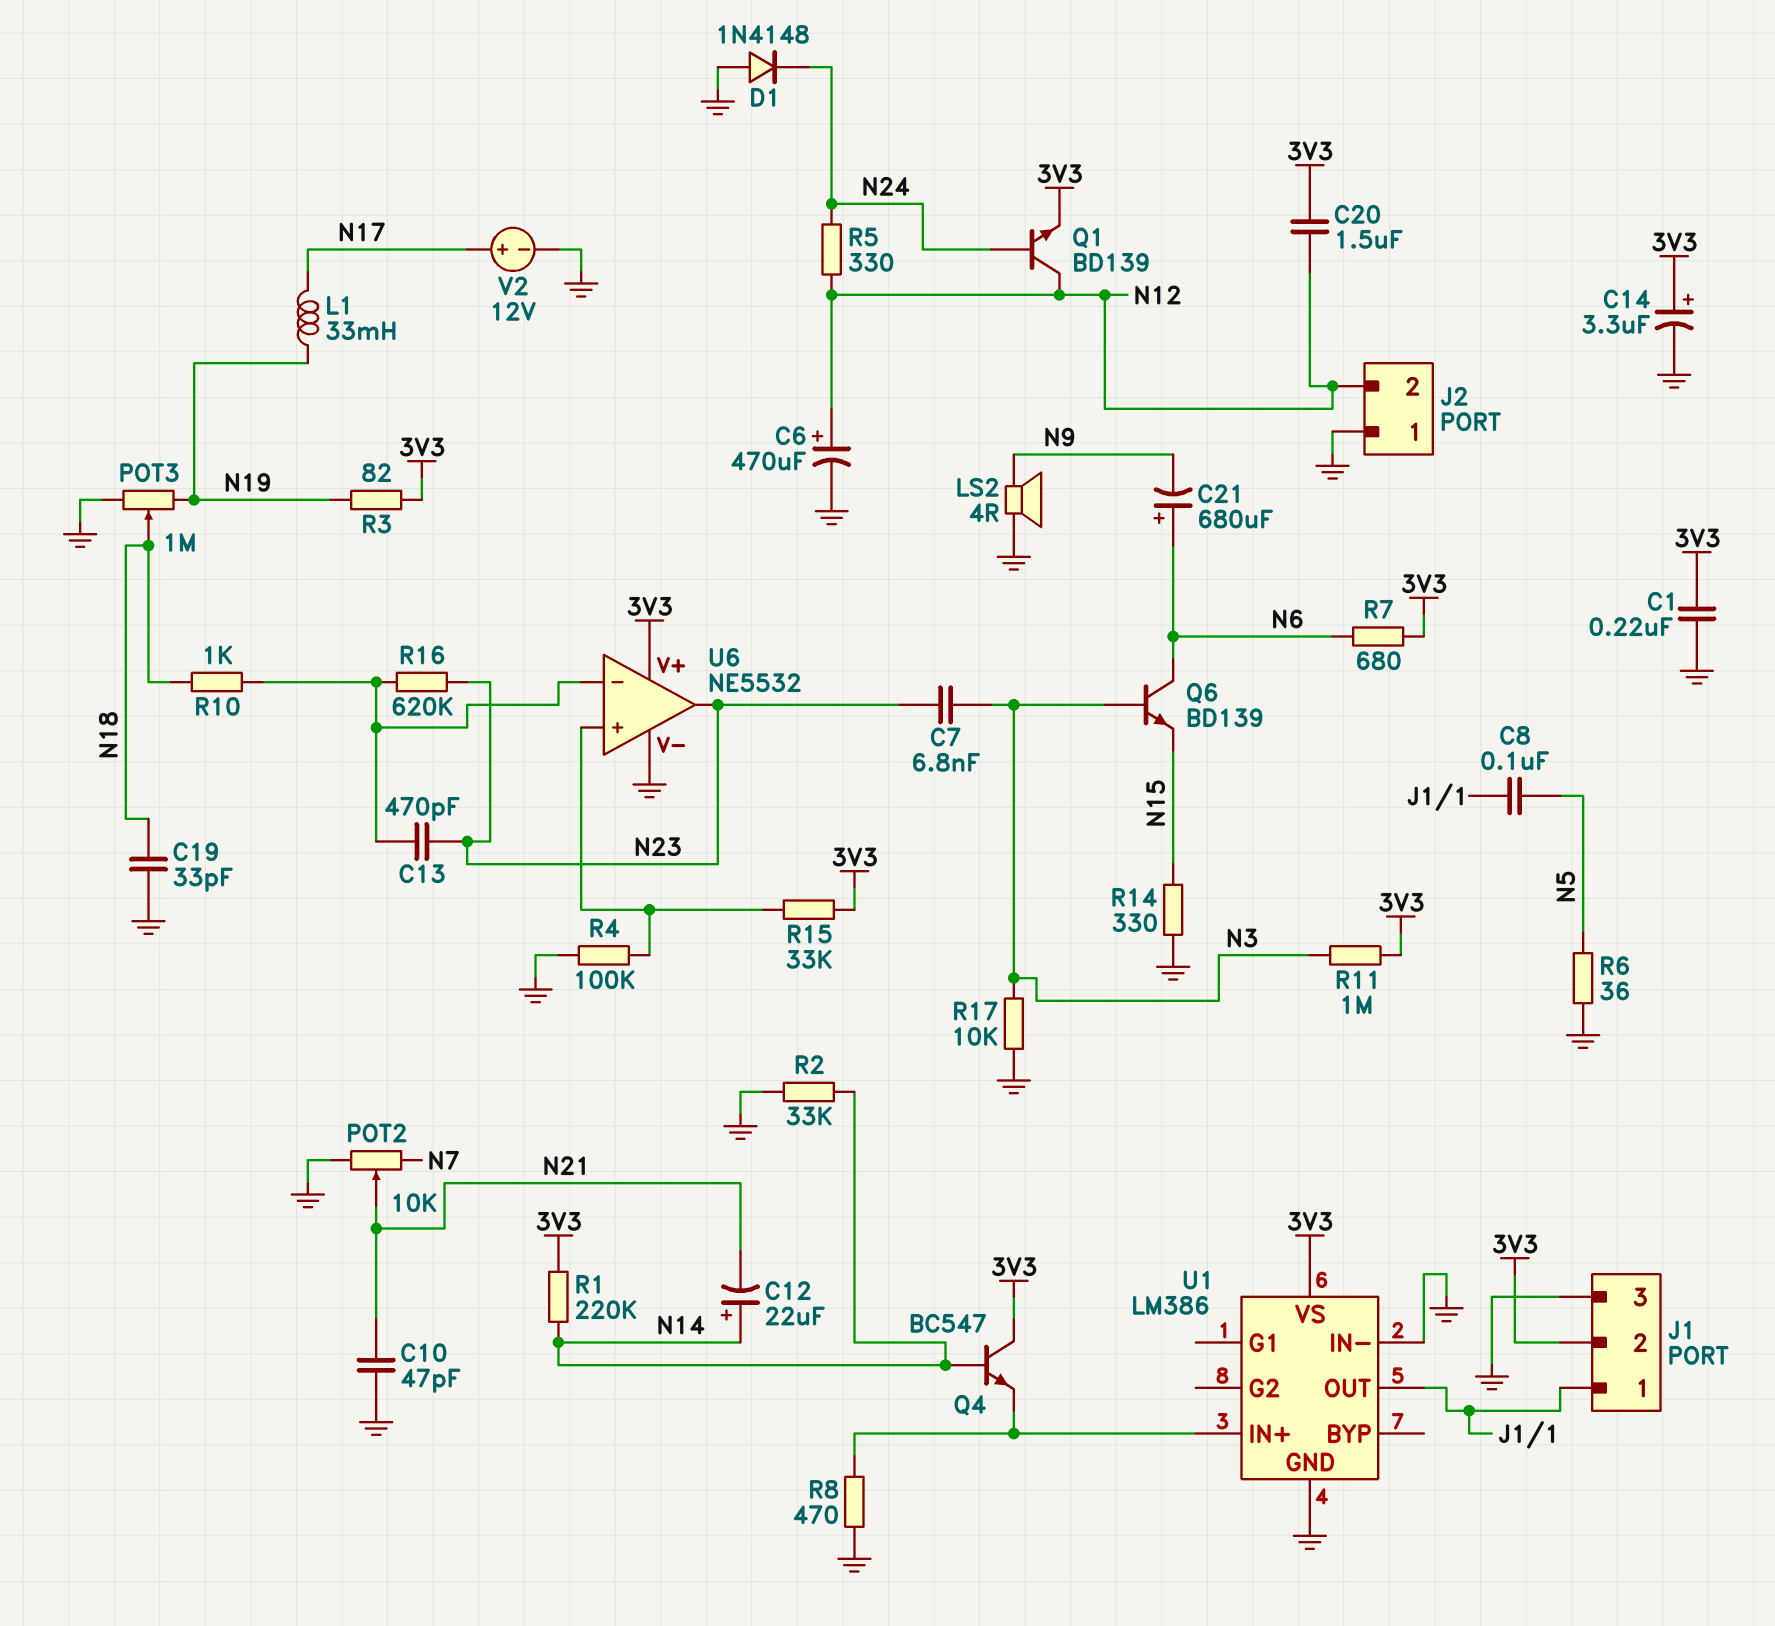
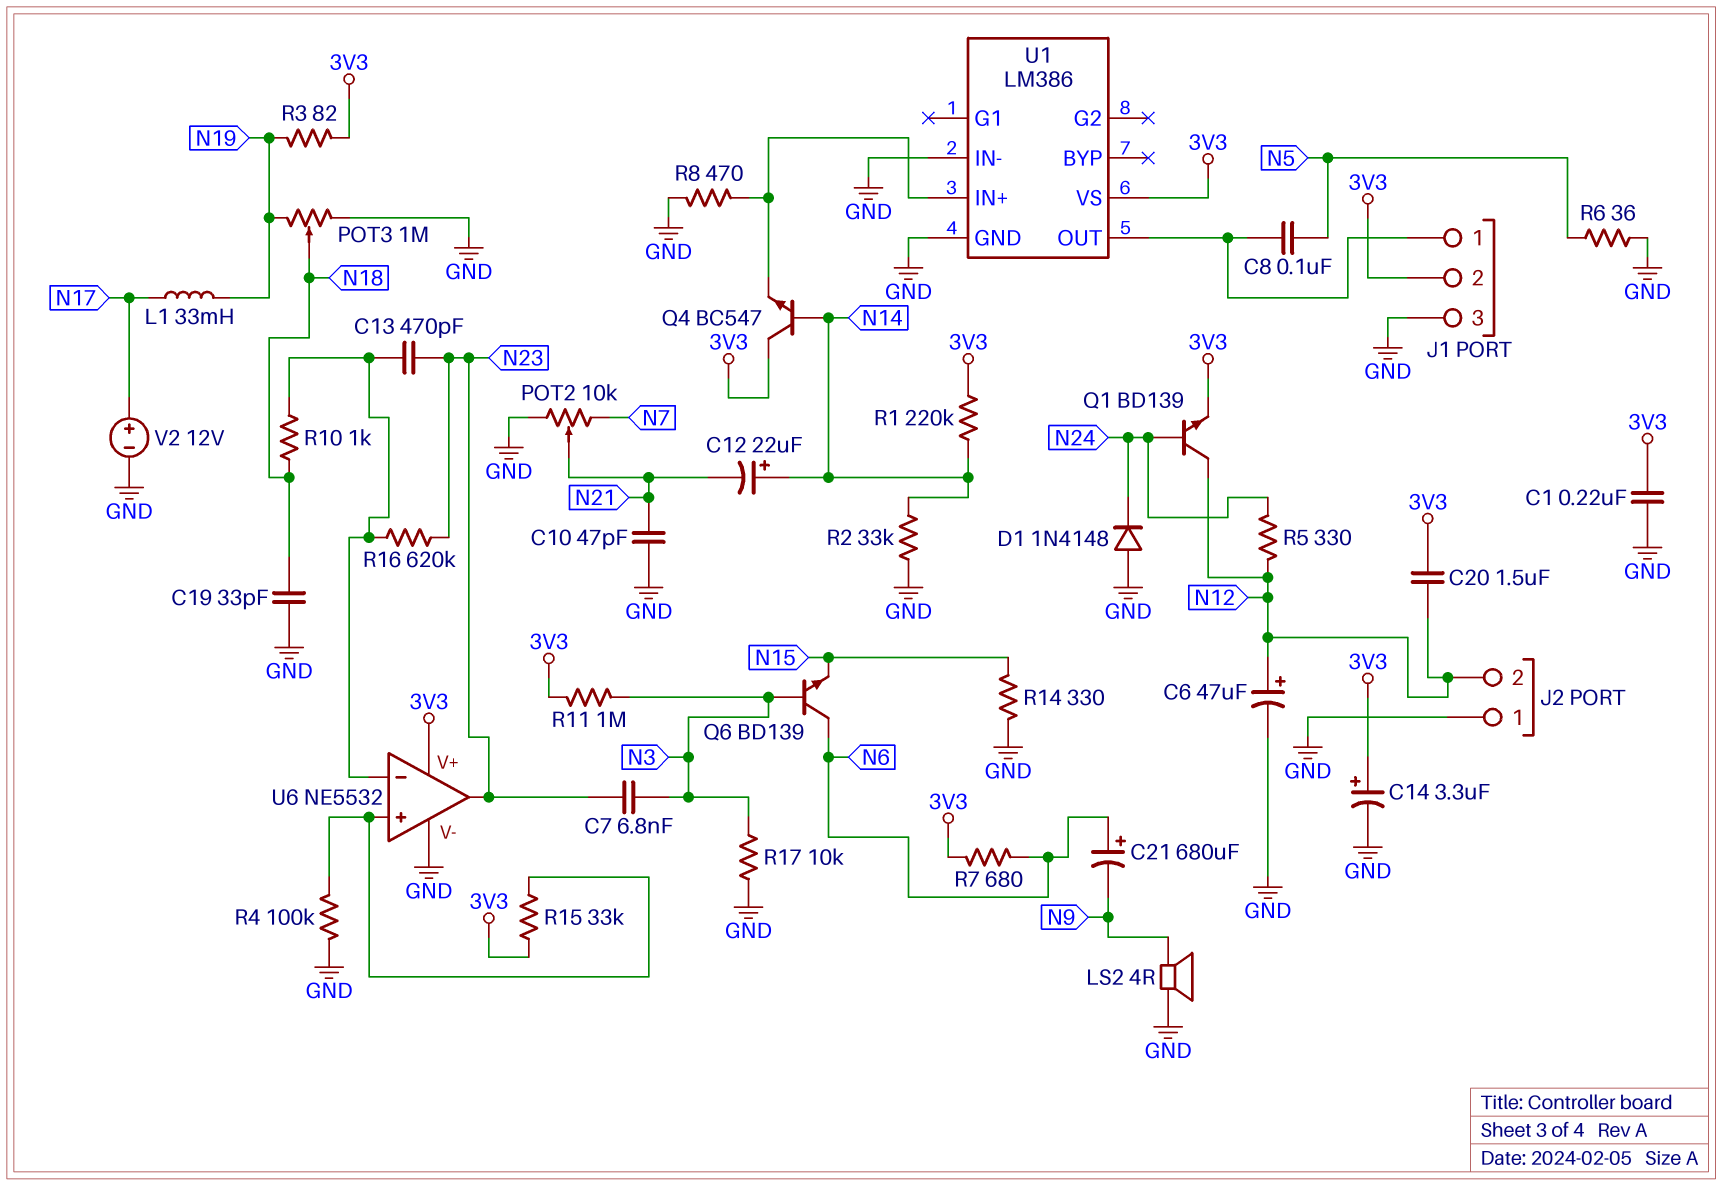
C6: 470uF (plus N12, minus GND) -> 47uF (plus N12, minus GND)

